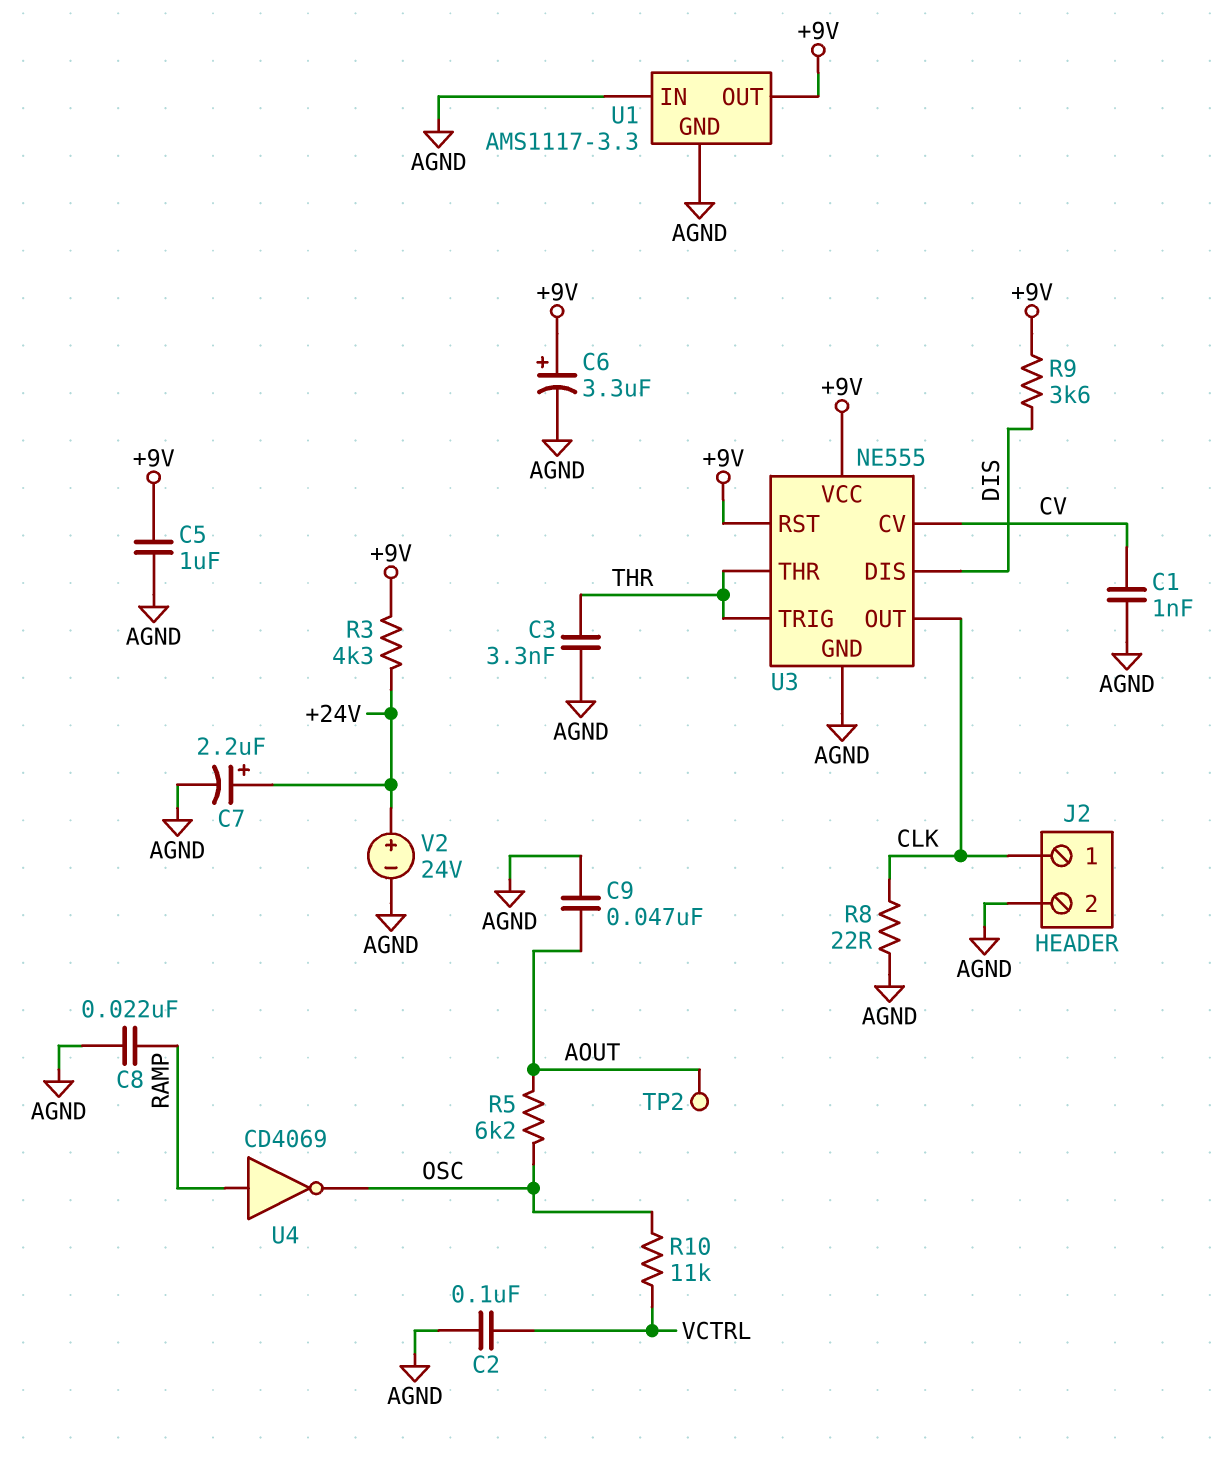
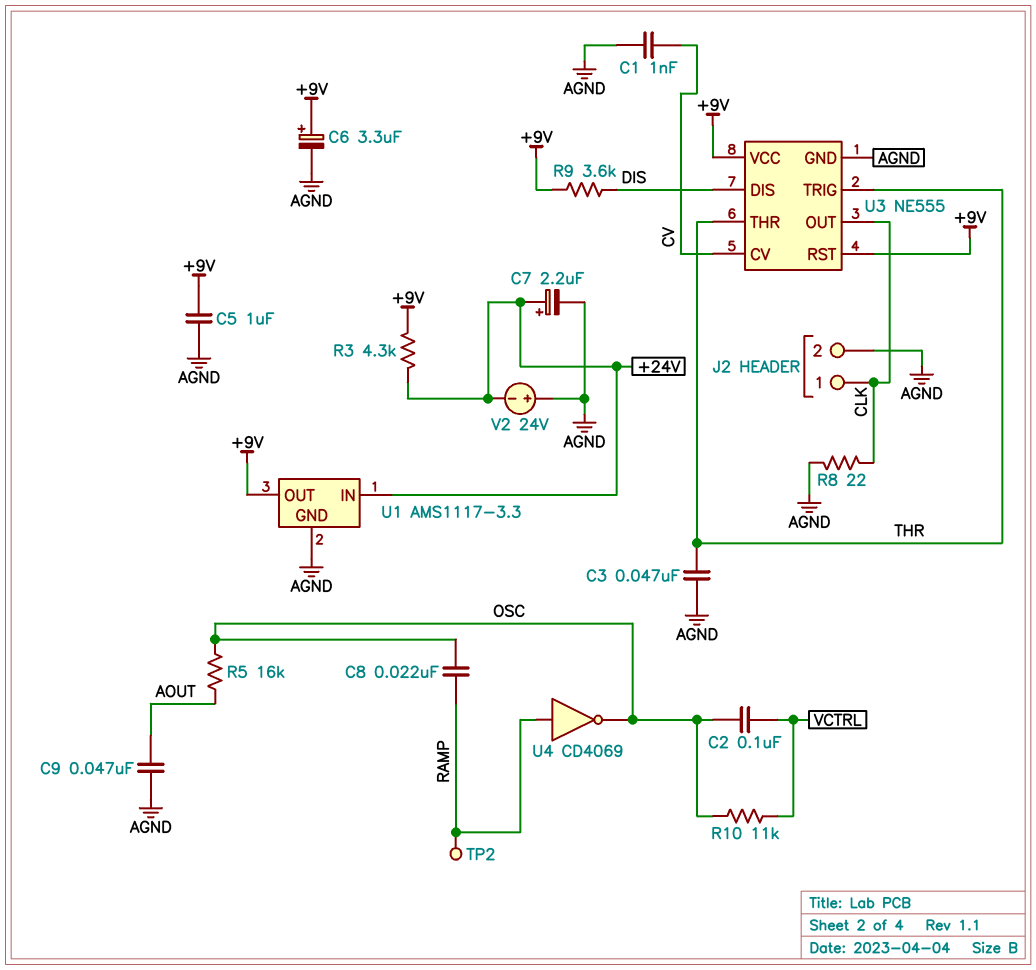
C2: 100nF (AGND, VCTRL) -> 100nF (OSC, VCTRL)
C3: 3.3nF (AGND, THR) -> 47nF (AGND, THR)
C8: 22nF (AGND, RAMP) -> 22nF (OSC, RAMP)
R5: 6.2k (AOUT, OSC) -> 16k (AOUT, OSC)
TP2: test point (AOUT) -> test point (RAMP)
U1 pin IN: AGND -> +24V
V2: 24V (plus +24V, minus AGND) -> 24V (plus AGND, minus +24V)

